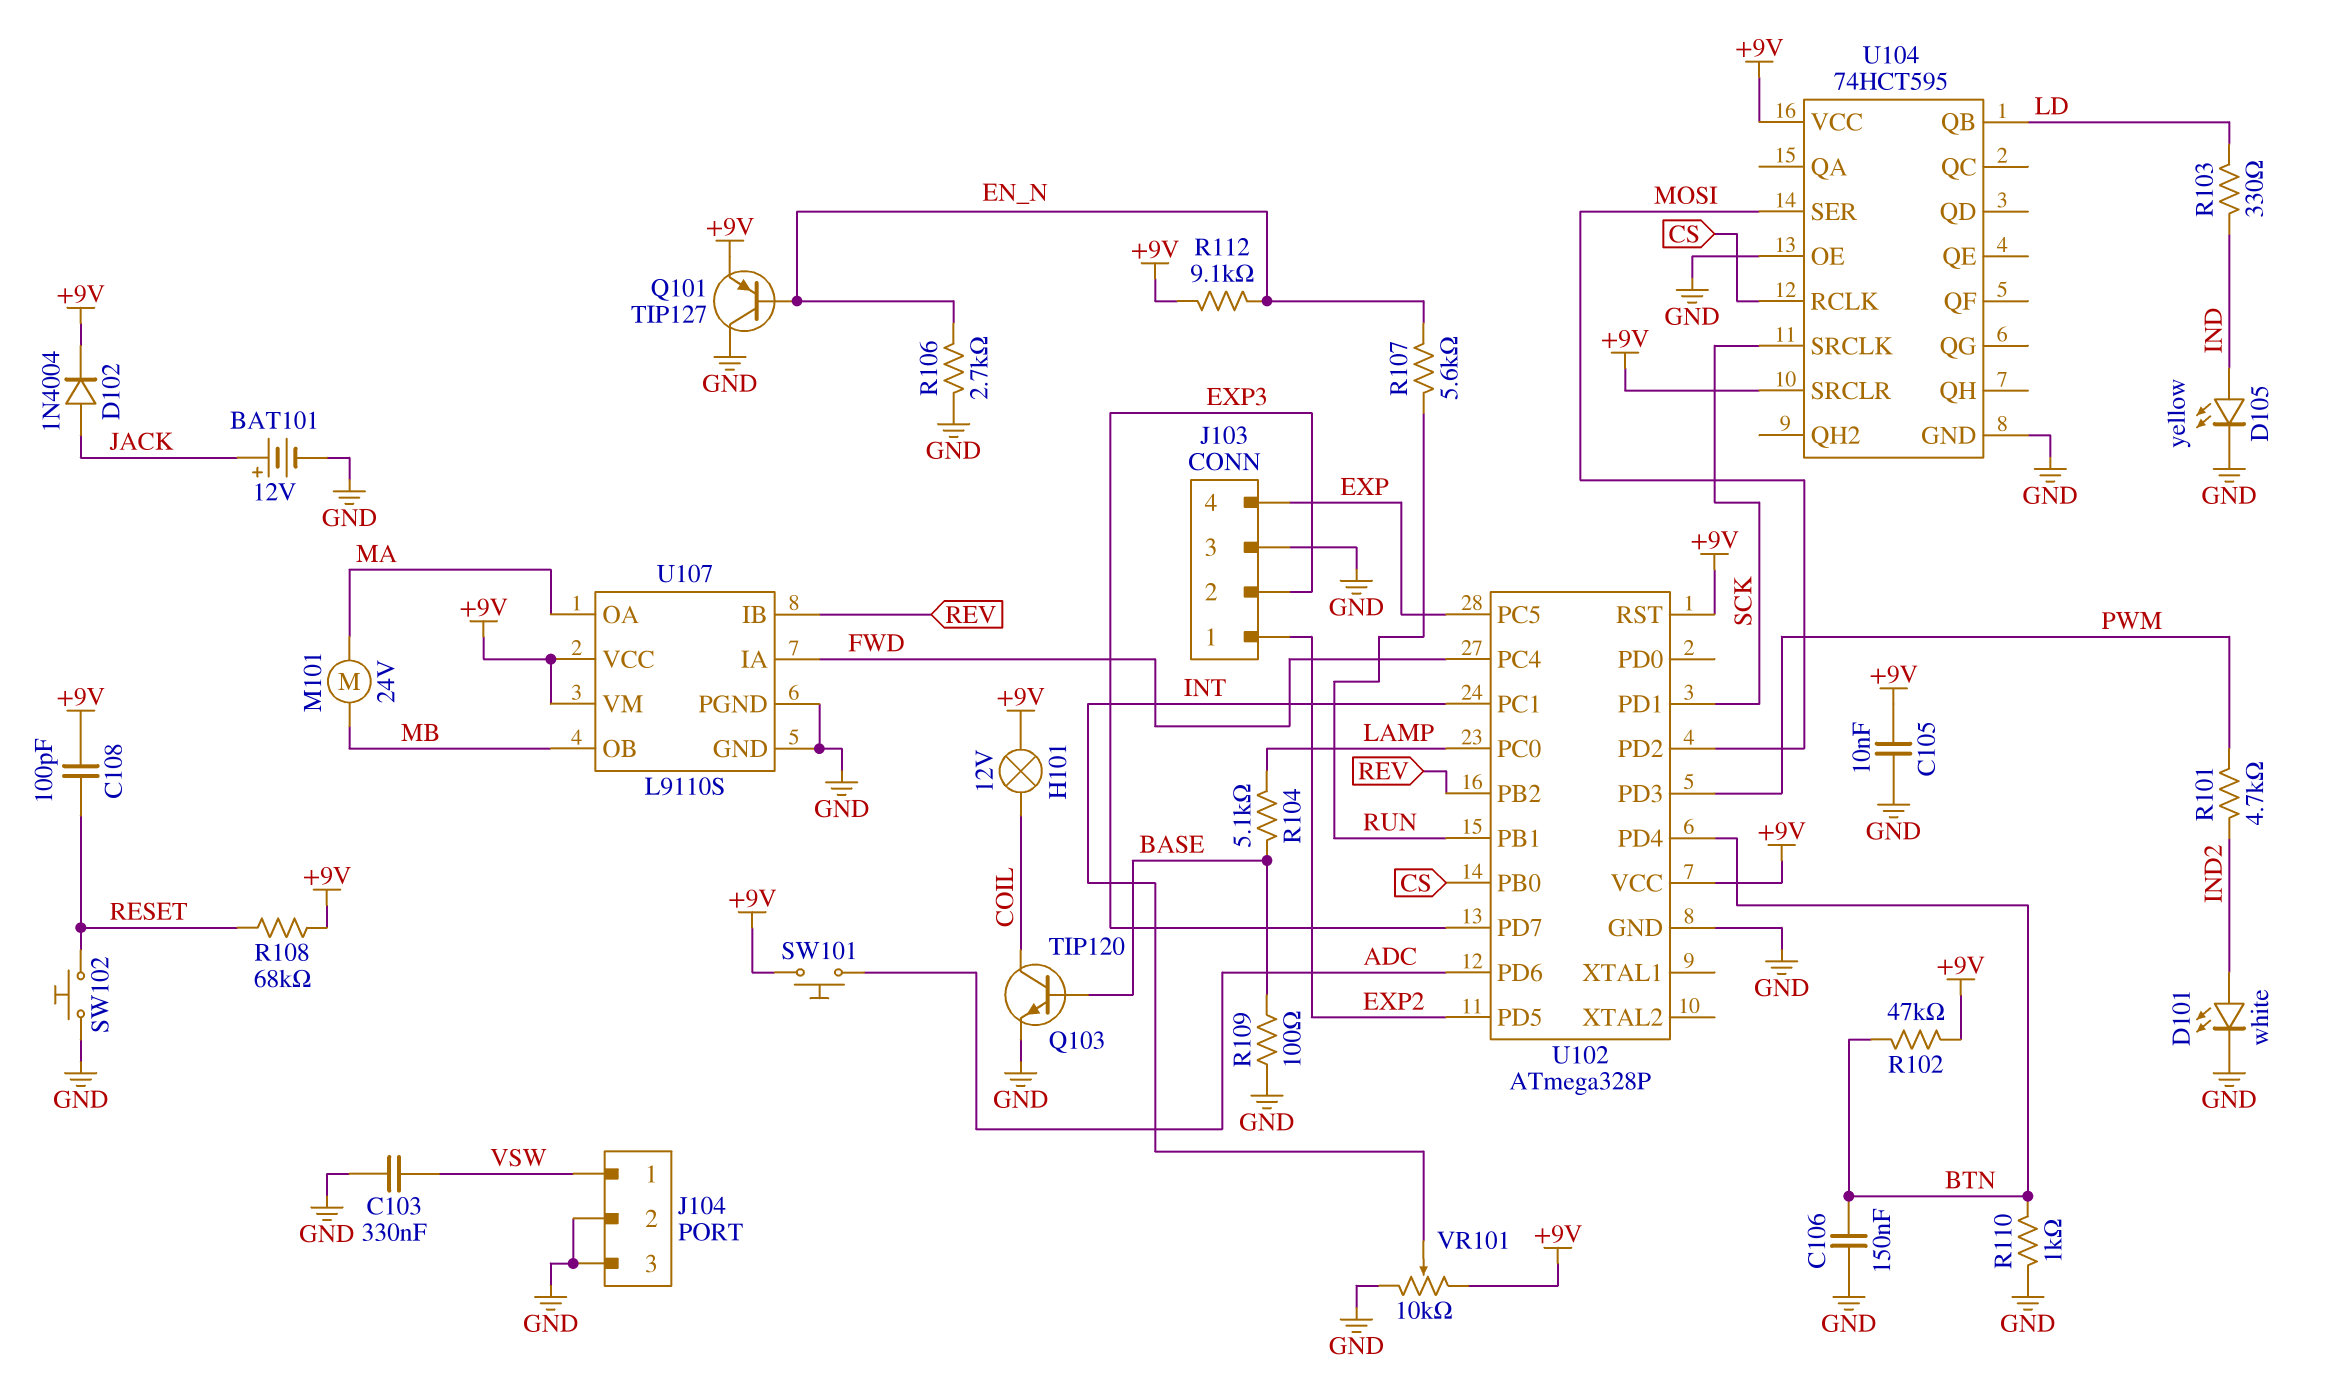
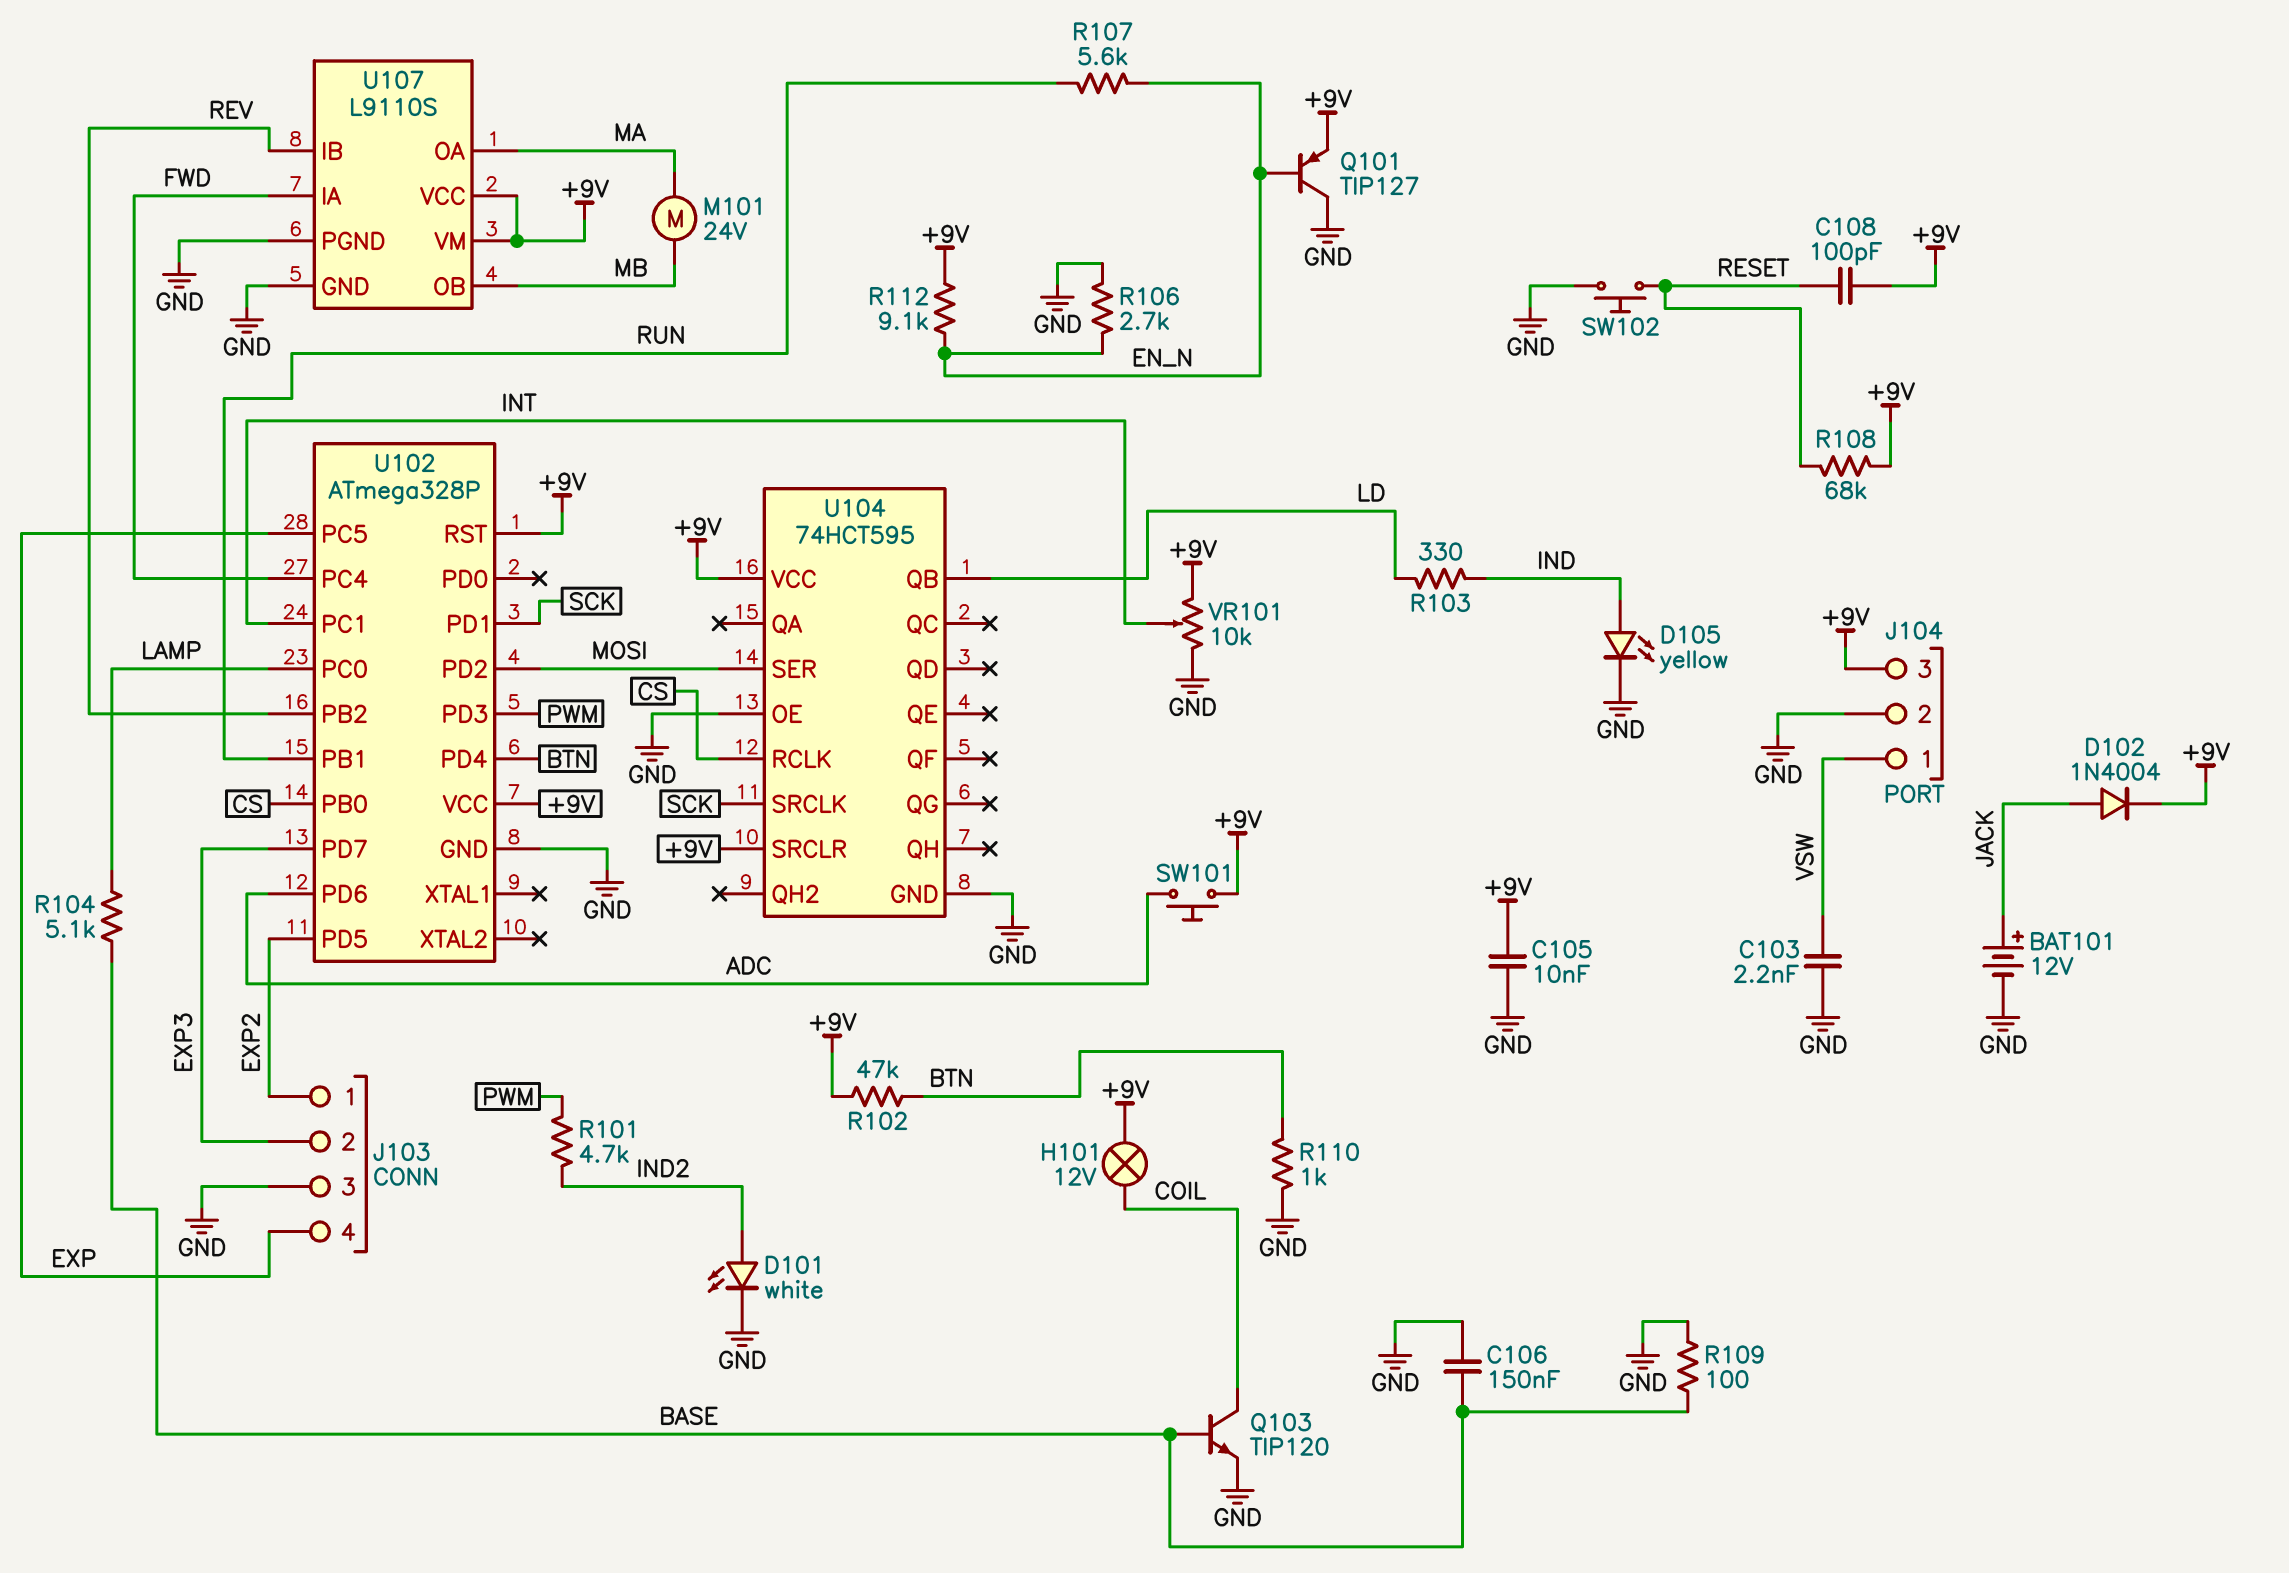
C103: 330nF (GND, VSW) -> 2.2nF (GND, VSW)
C106: 150nF (BTN, GND) -> 150nF (BASE, GND)
J104 pin 3: GND -> +9V

